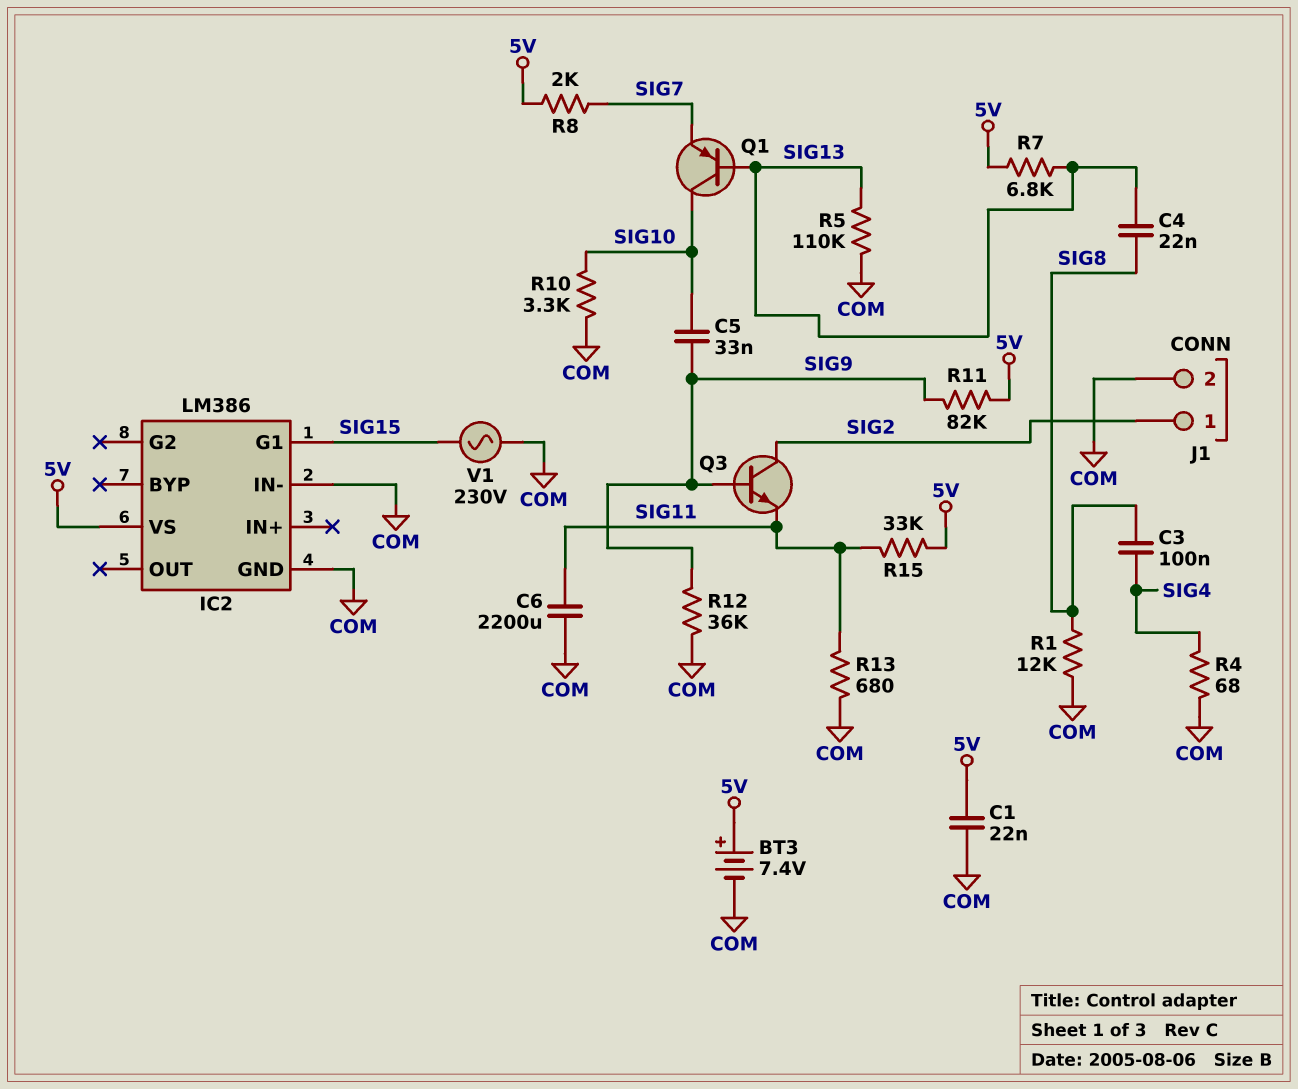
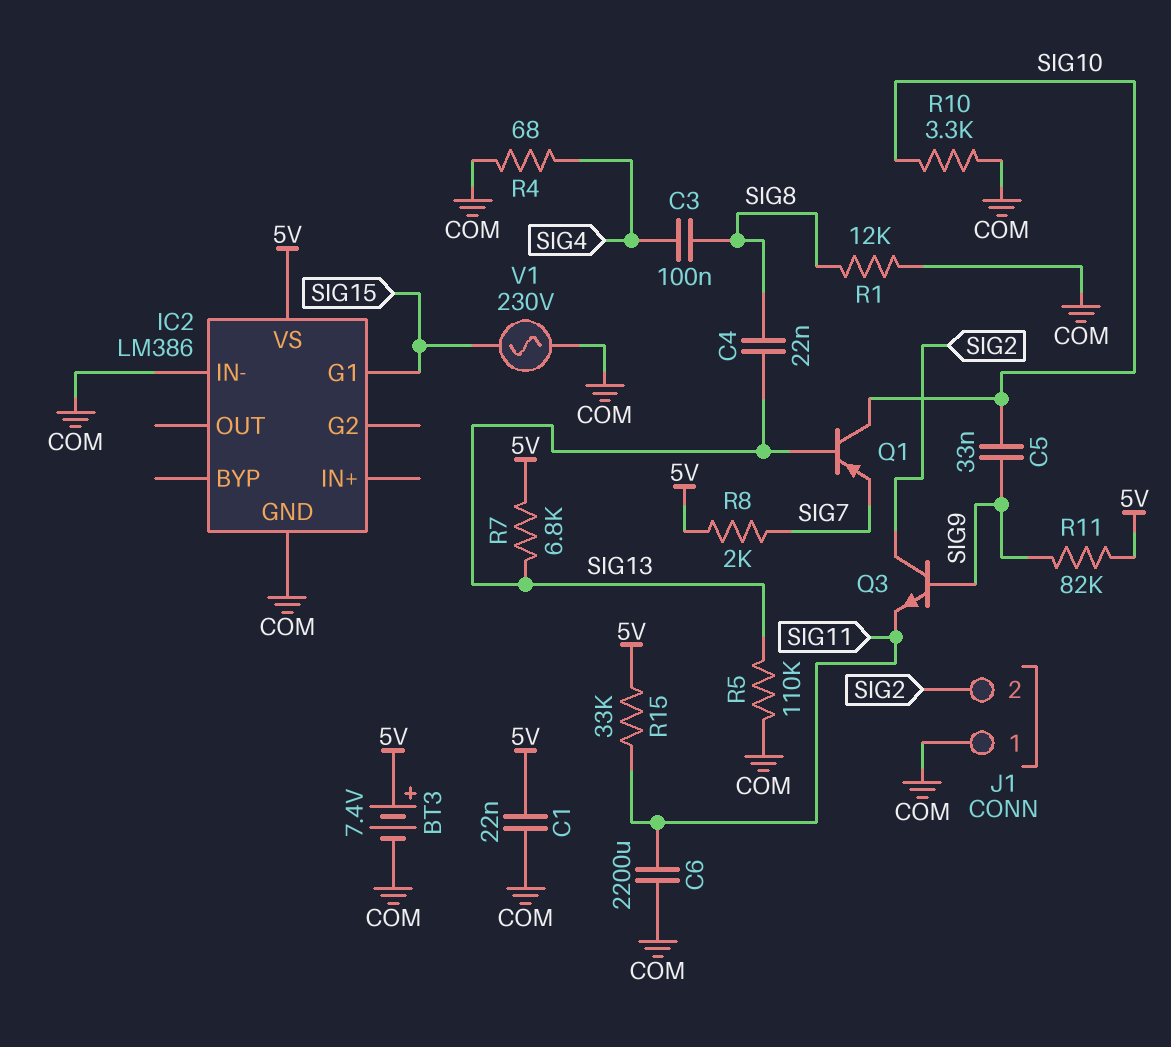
J1 pin 1: SIG2 -> COM
J1 pin 2: COM -> SIG2
R12: 36k (COM, SIG9) -> none
R13: 680 (COM, SIG11) -> none

